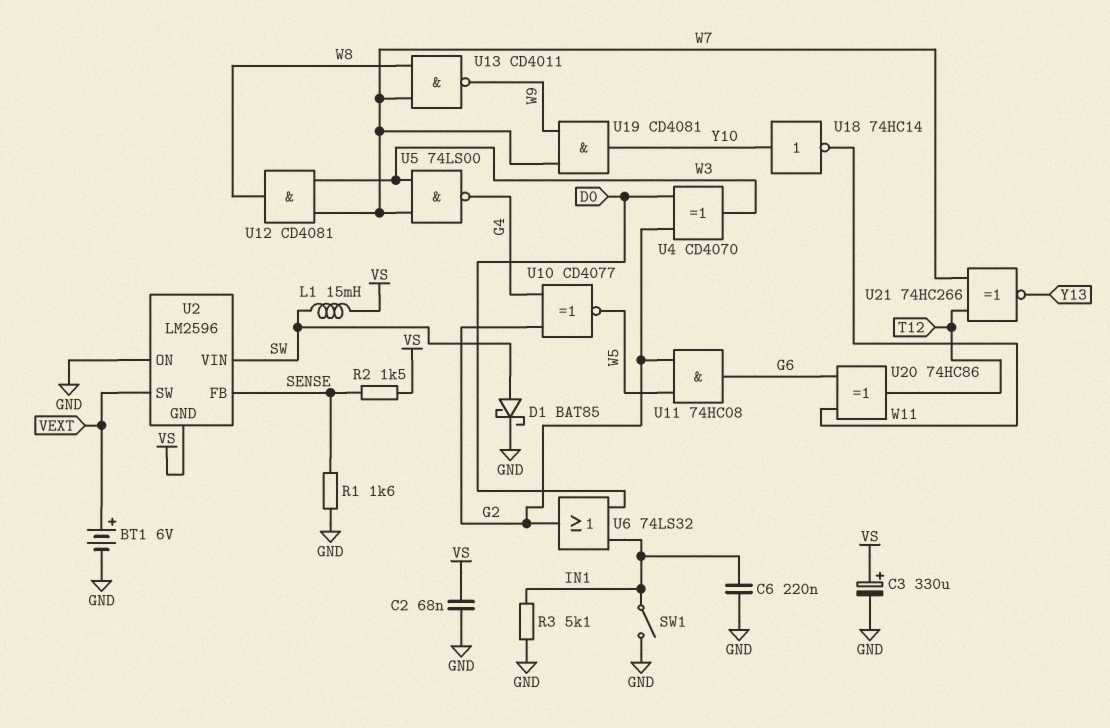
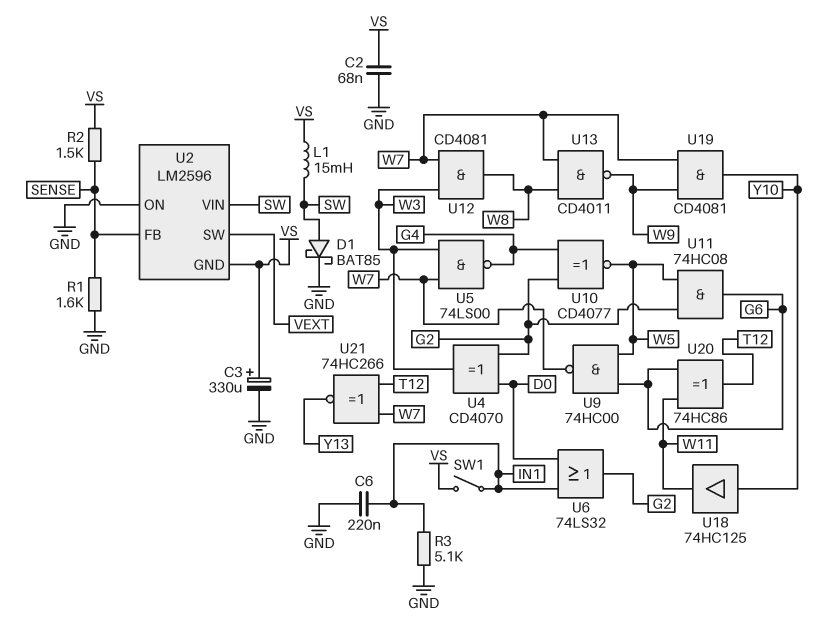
BT1: 6V (plus VEXT, minus GND) -> none
SW1: switch (GND, IN1) -> switch (IN1, VS)
U9: none -> NAND 74HC00 (in G6, in W5, out W7)
U18: NOT 74HC14 (in Y10, out W11) -> buffer 74HC125 (in Y10, out W11)

